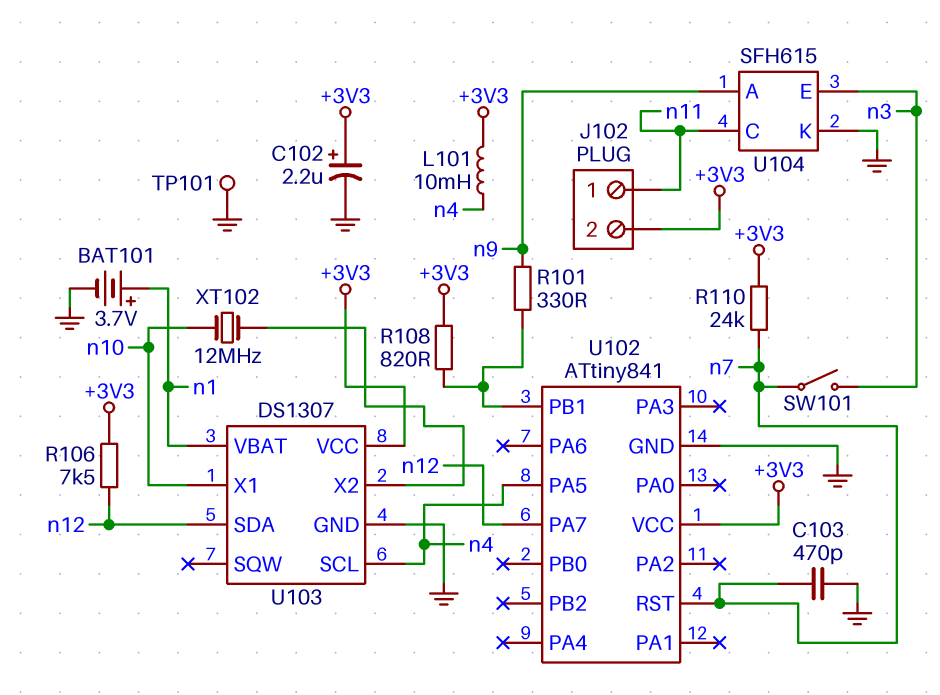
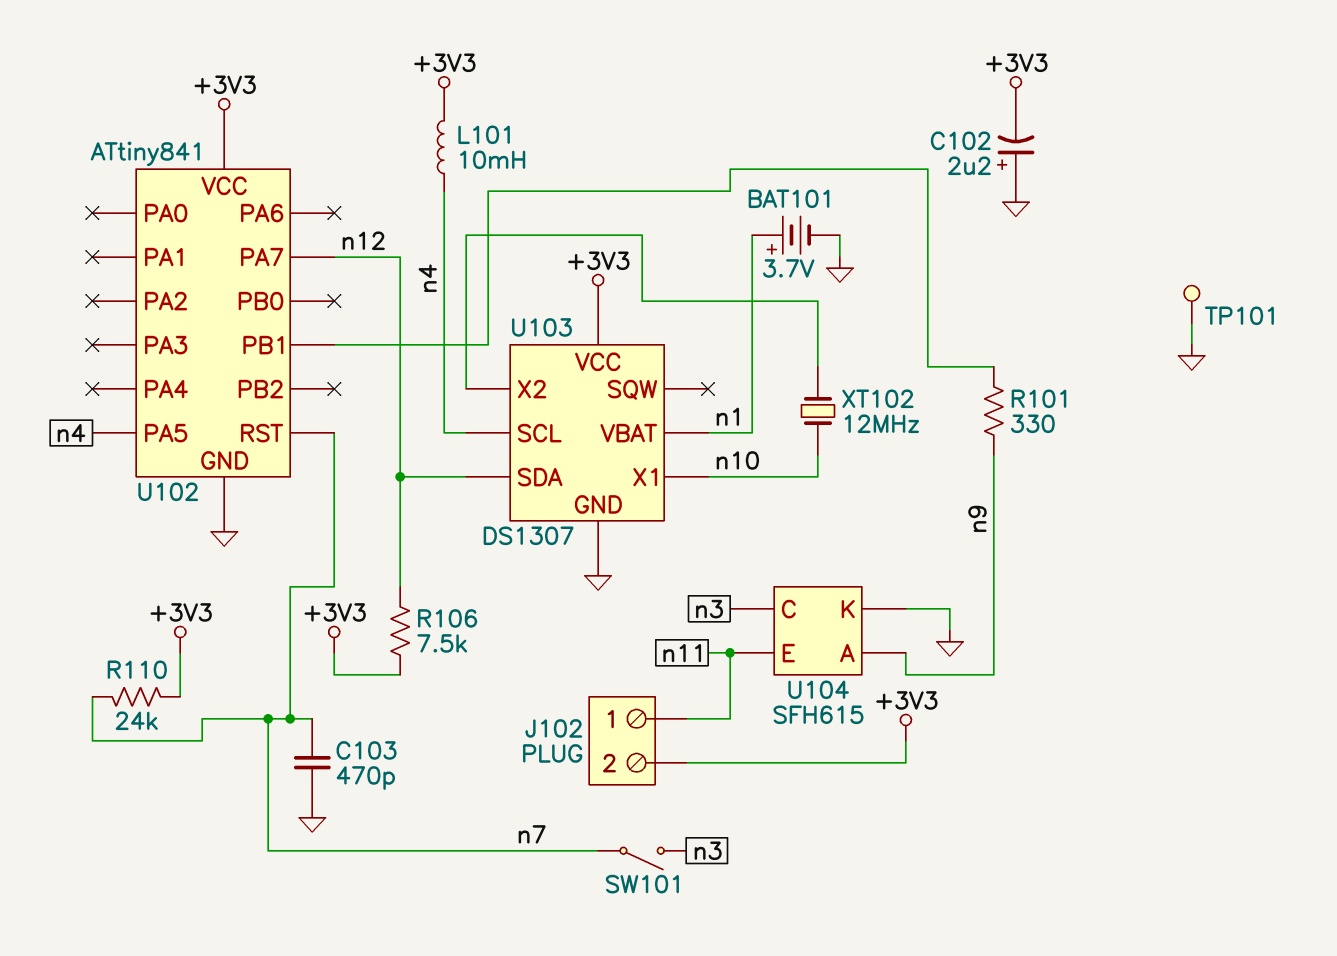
C102: 2.2uF (plus +3V3, minus GND) -> 2.2uF (plus GND, minus +3V3)
R108: 820 (+3V3, U102/PB1) -> none
U104 pin C: n11 -> n3
U104 pin E: n3 -> n11

